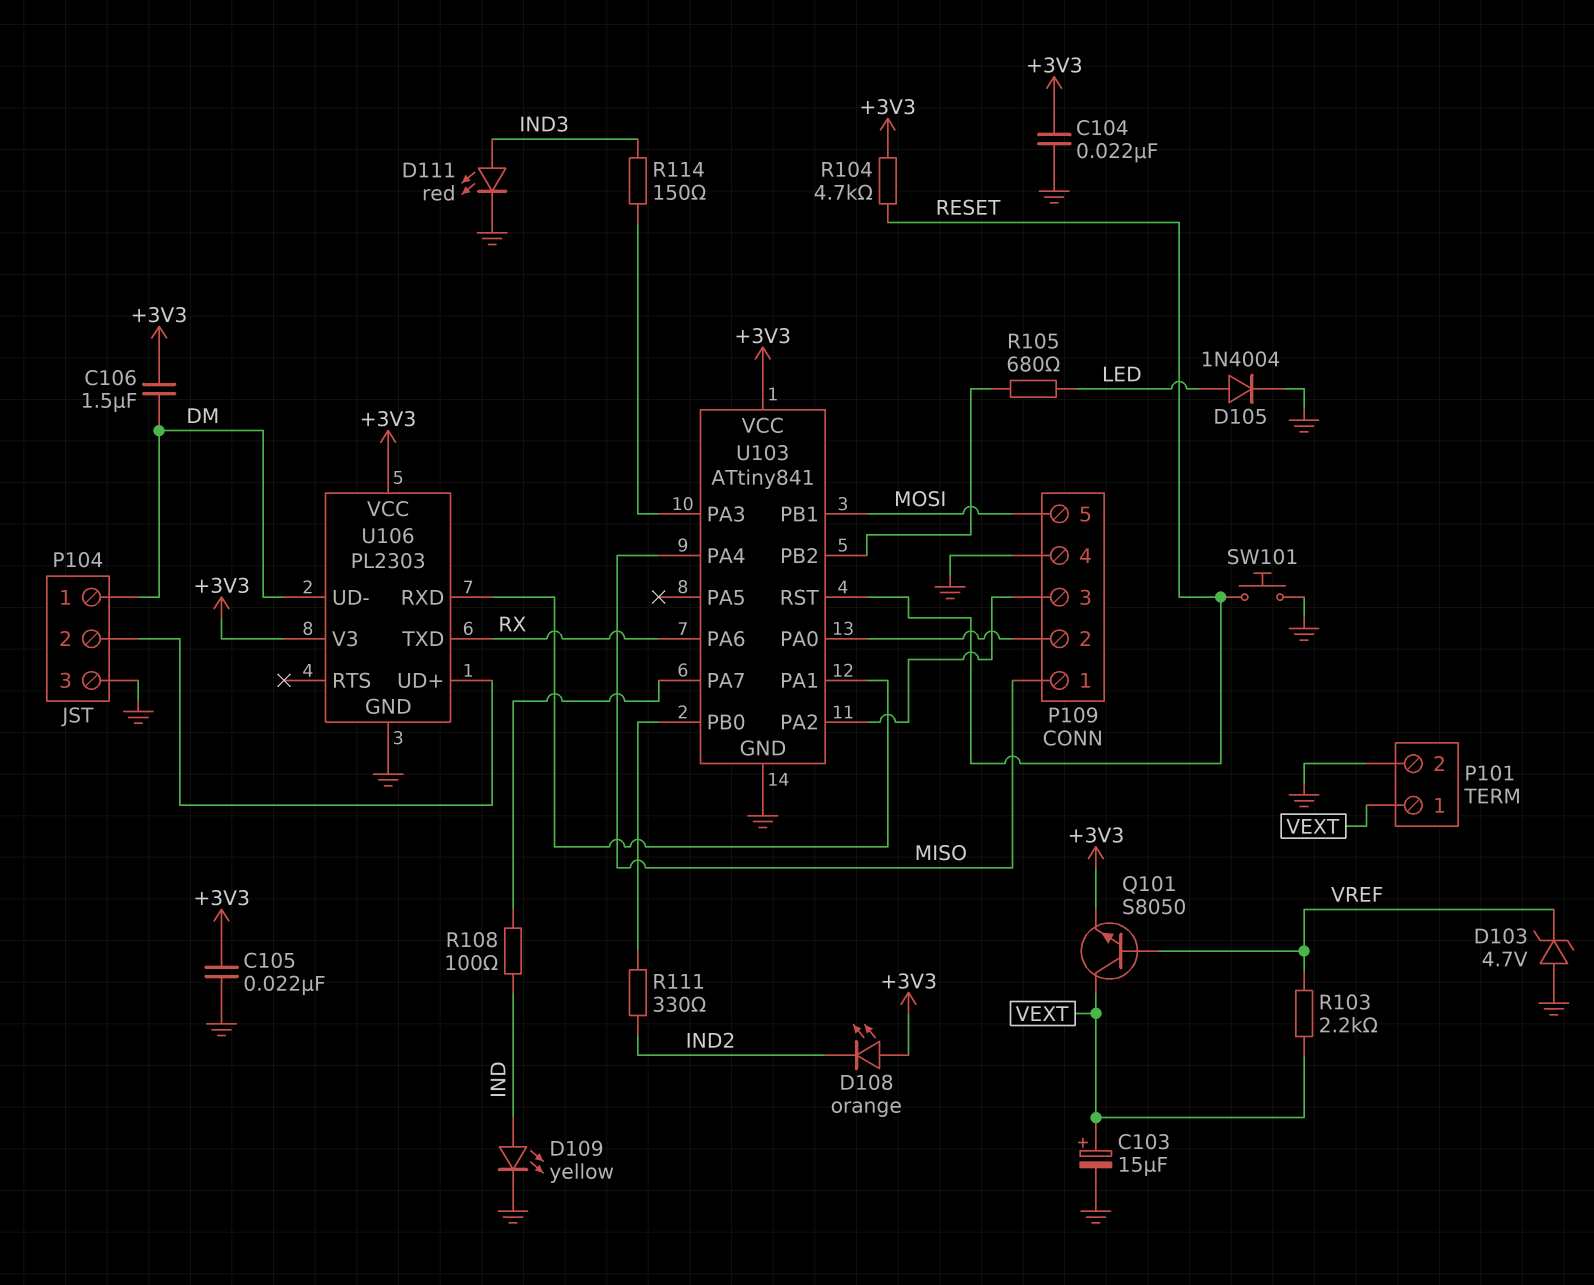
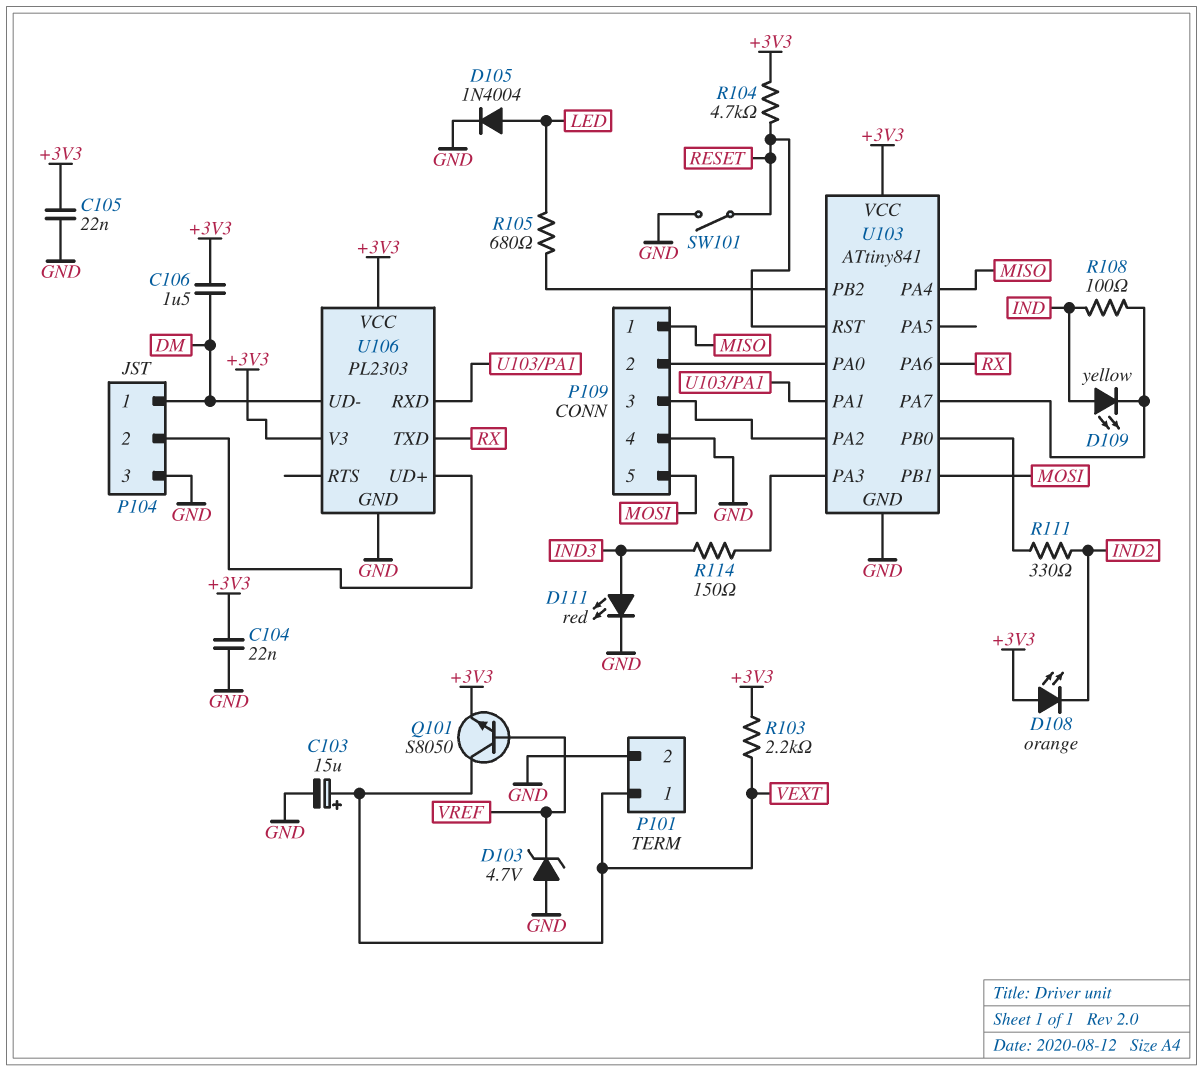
D109: LED yellow (A IND, K GND) -> LED yellow (A IND, K U103/PA7)
R103: 2.2k (VEXT, VREF) -> 2.2k (+3V3, VEXT)
SW101: button (GND, RESET) -> switch (GND, RESET)

